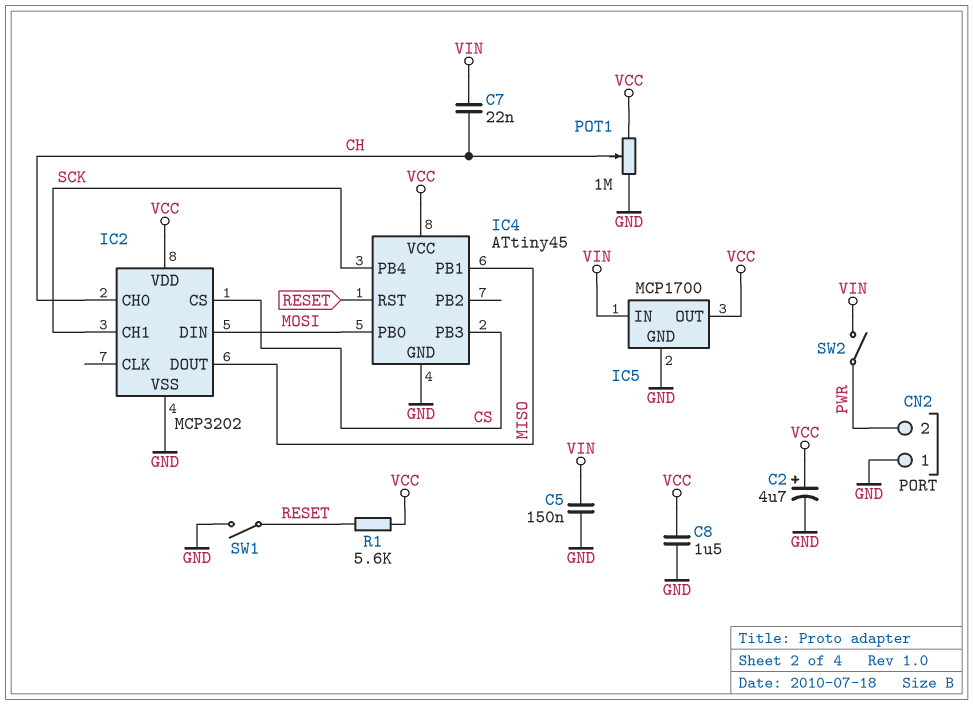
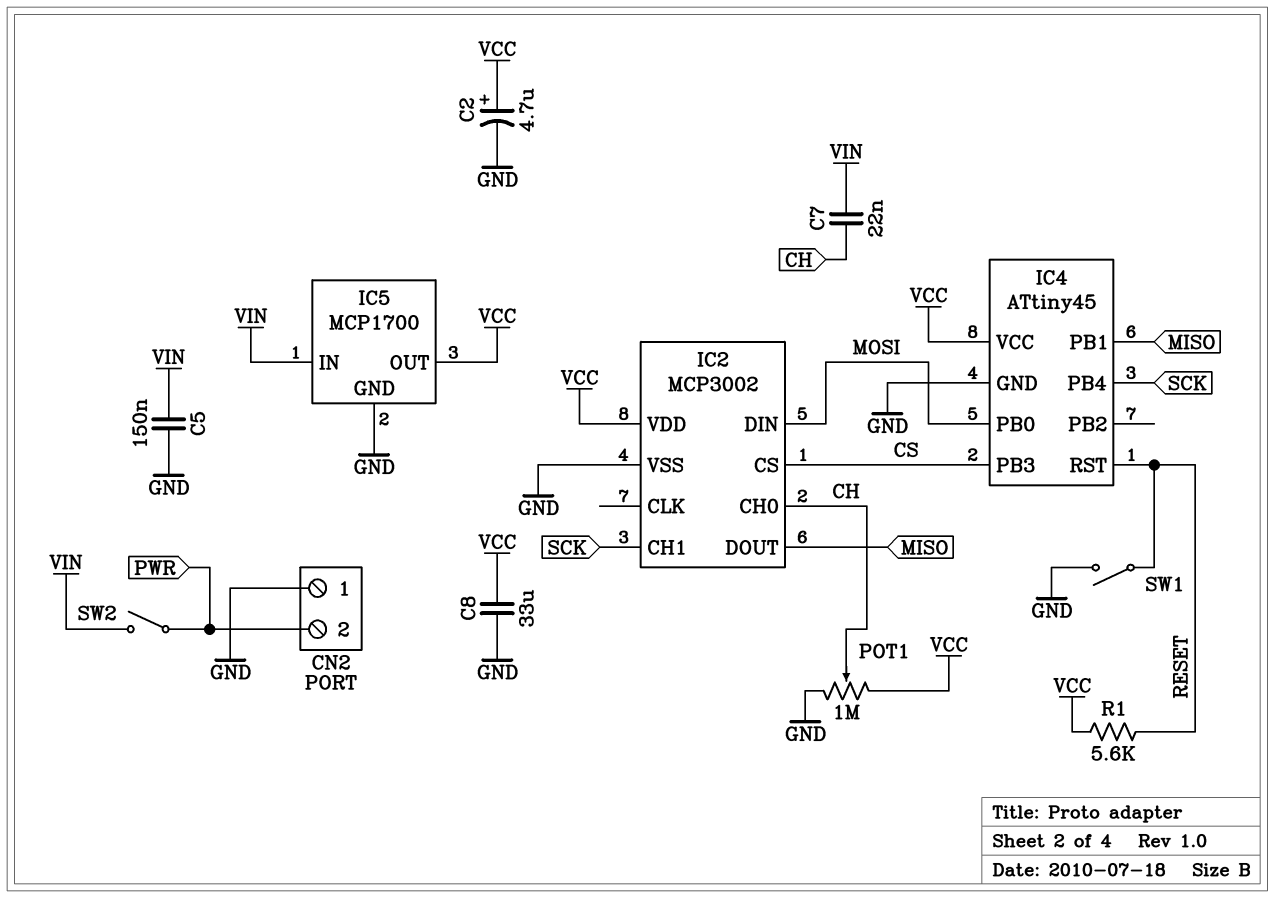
C8: 1.5uF (GND, VCC) -> 33uF (GND, VCC)
IC2: MCP3202 -> MCP3002

